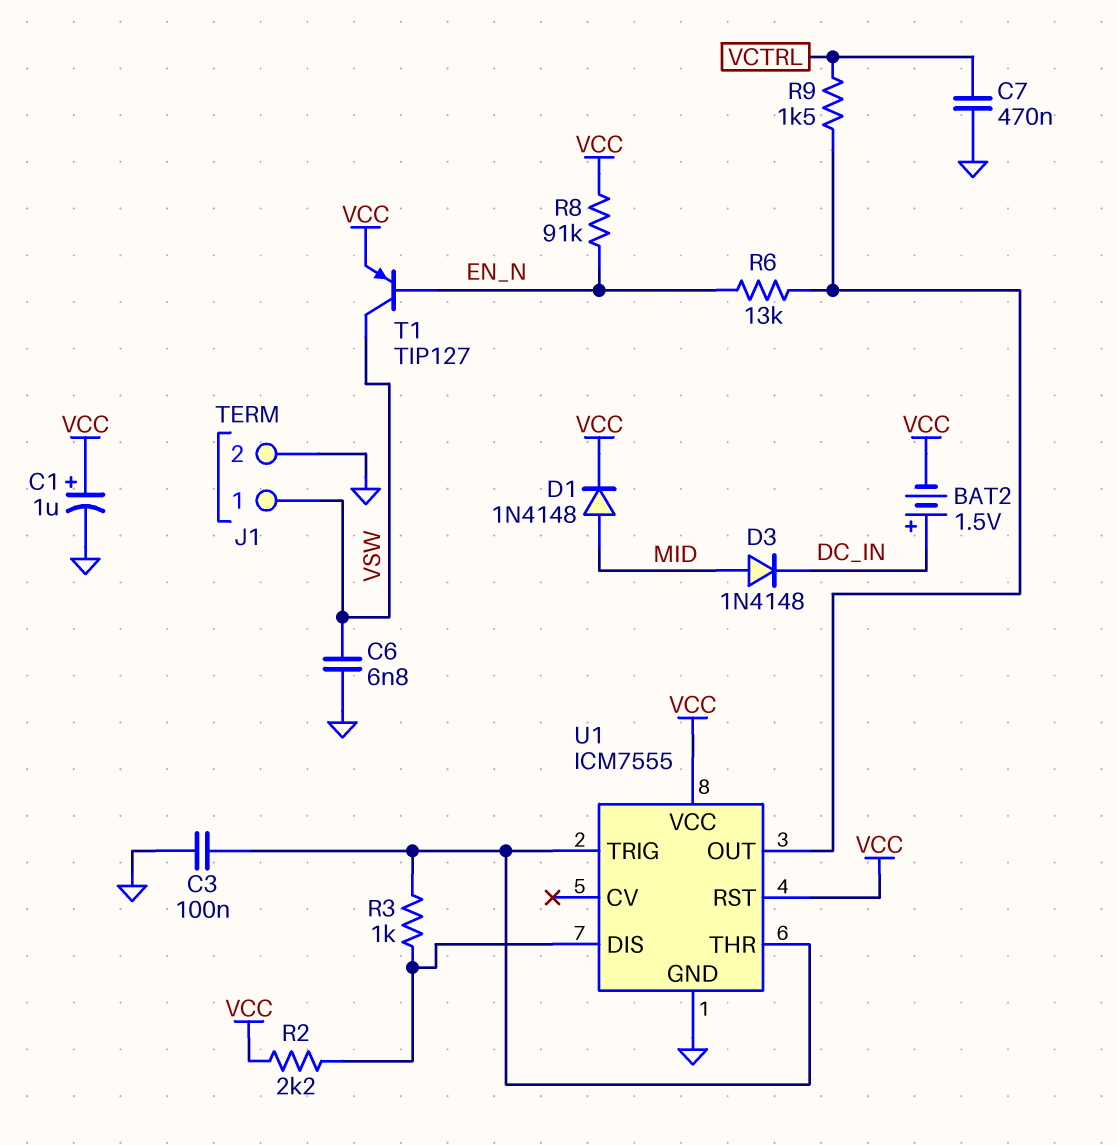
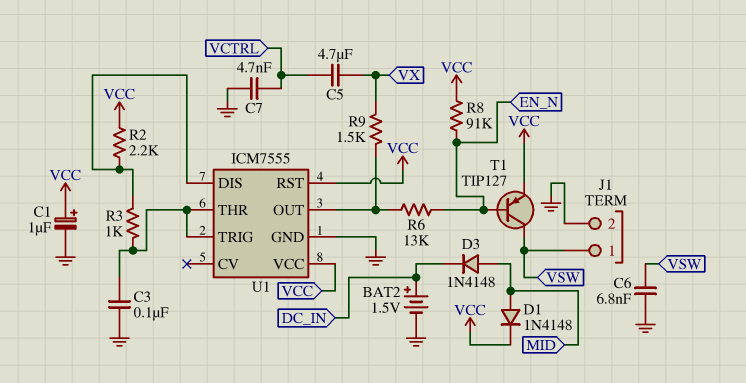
BAT2: 1.5V (plus DC_IN, minus VCC) -> 1.5V (plus DC_IN, minus GND)
C5: none -> 4.7uF (VCTRL, VX)
C7: 470nF (GND, VCTRL) -> 4.7nF (GND, VCTRL)
R9: 1.5k (U1/OUT, VCTRL) -> 1.5k (U1/OUT, VX)

